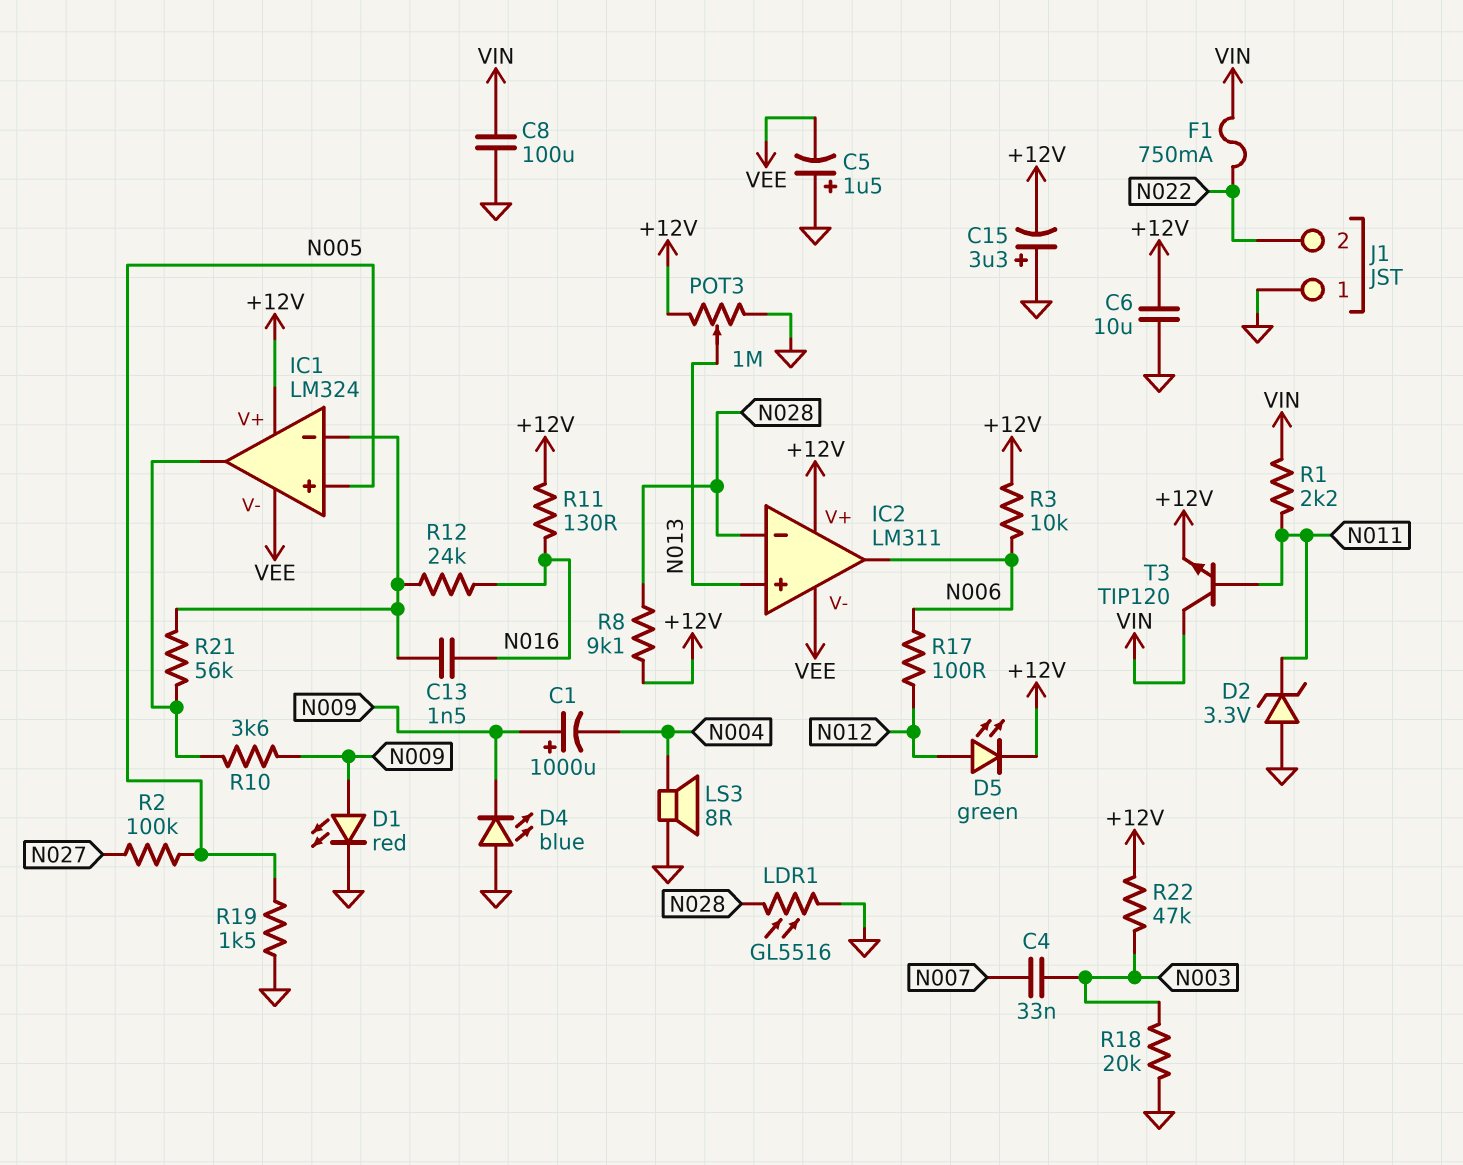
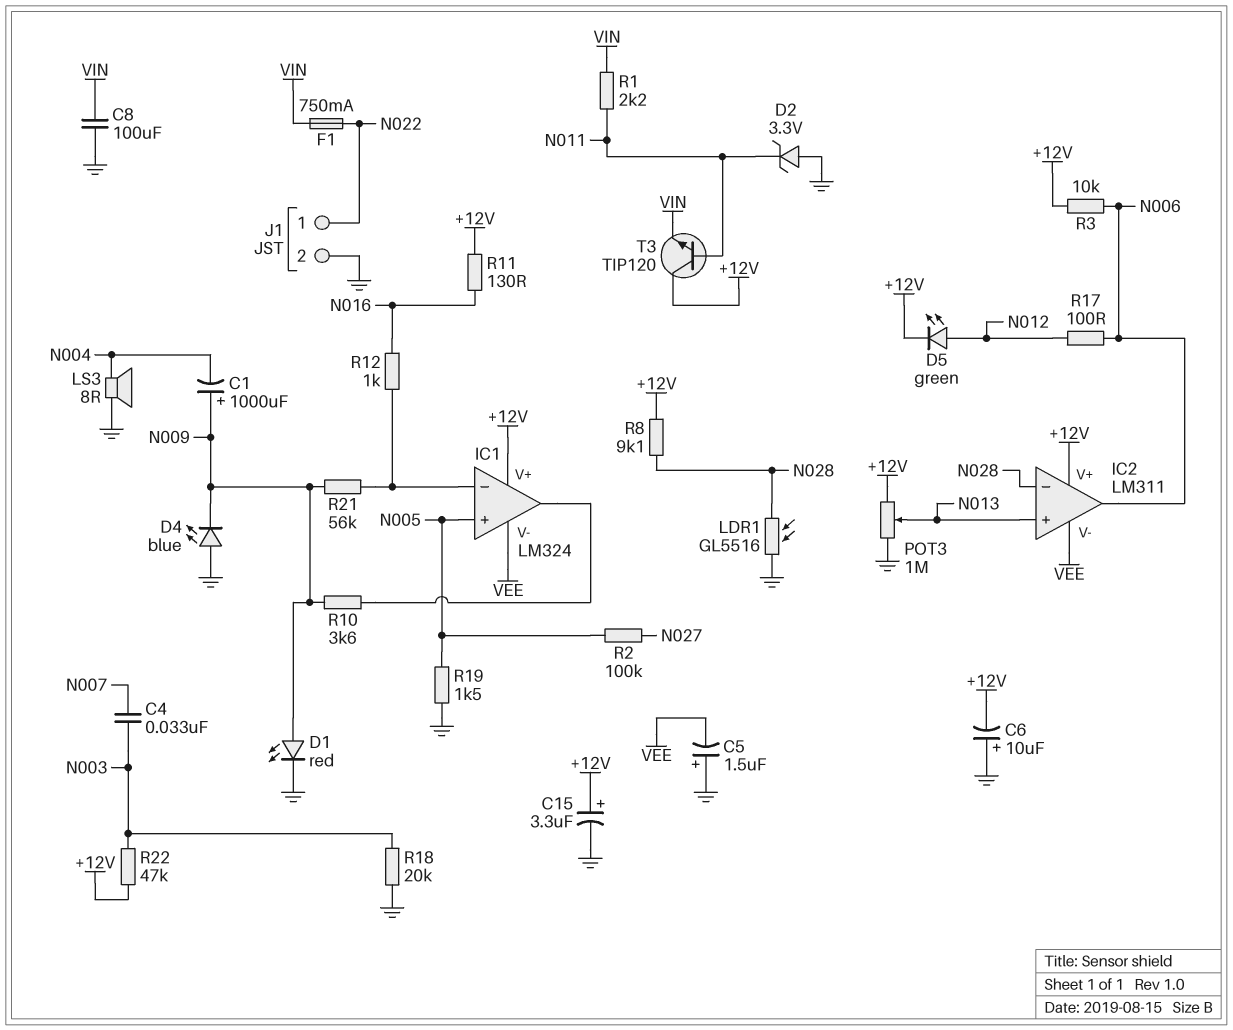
C6: 10uF (+12V, GND) -> 10uF (plus GND, minus +12V)
C13: 1.5nF (IC1/in-, N016) -> none
C15: 3.3uF (plus GND, minus +12V) -> 3.3uF (plus +12V, minus GND)
J1 pin 1: GND -> N022
J1 pin 2: N022 -> GND
R12: 24k (IC1/in-, N016) -> 1k (IC1/in-, N016)
R21: 56k (IC1/in-, IC1/out) -> 56k (IC1/in-, N009)
T3: NPN TIP120 (B N011, C VIN, E +12V) -> NPN TIP120 (B N011, C +12V, E VIN)

